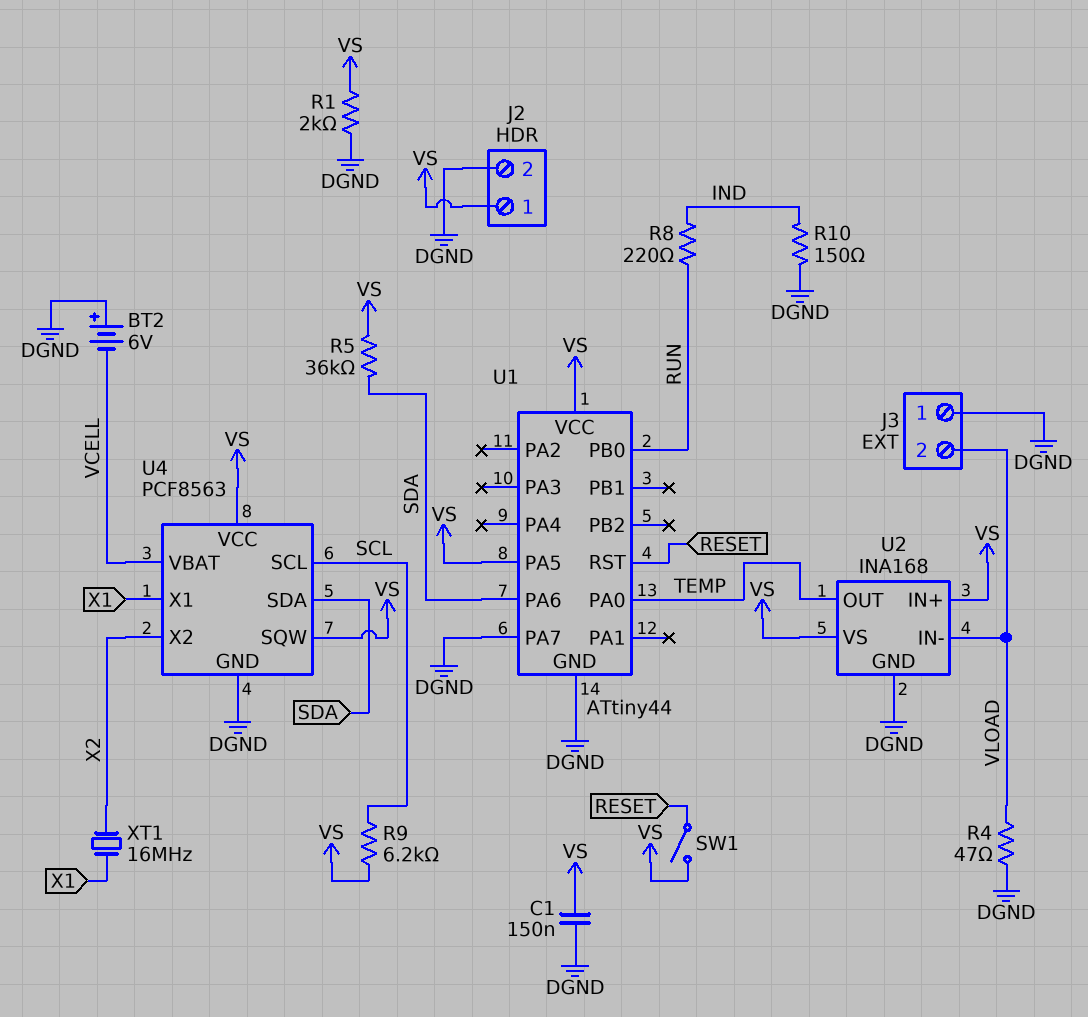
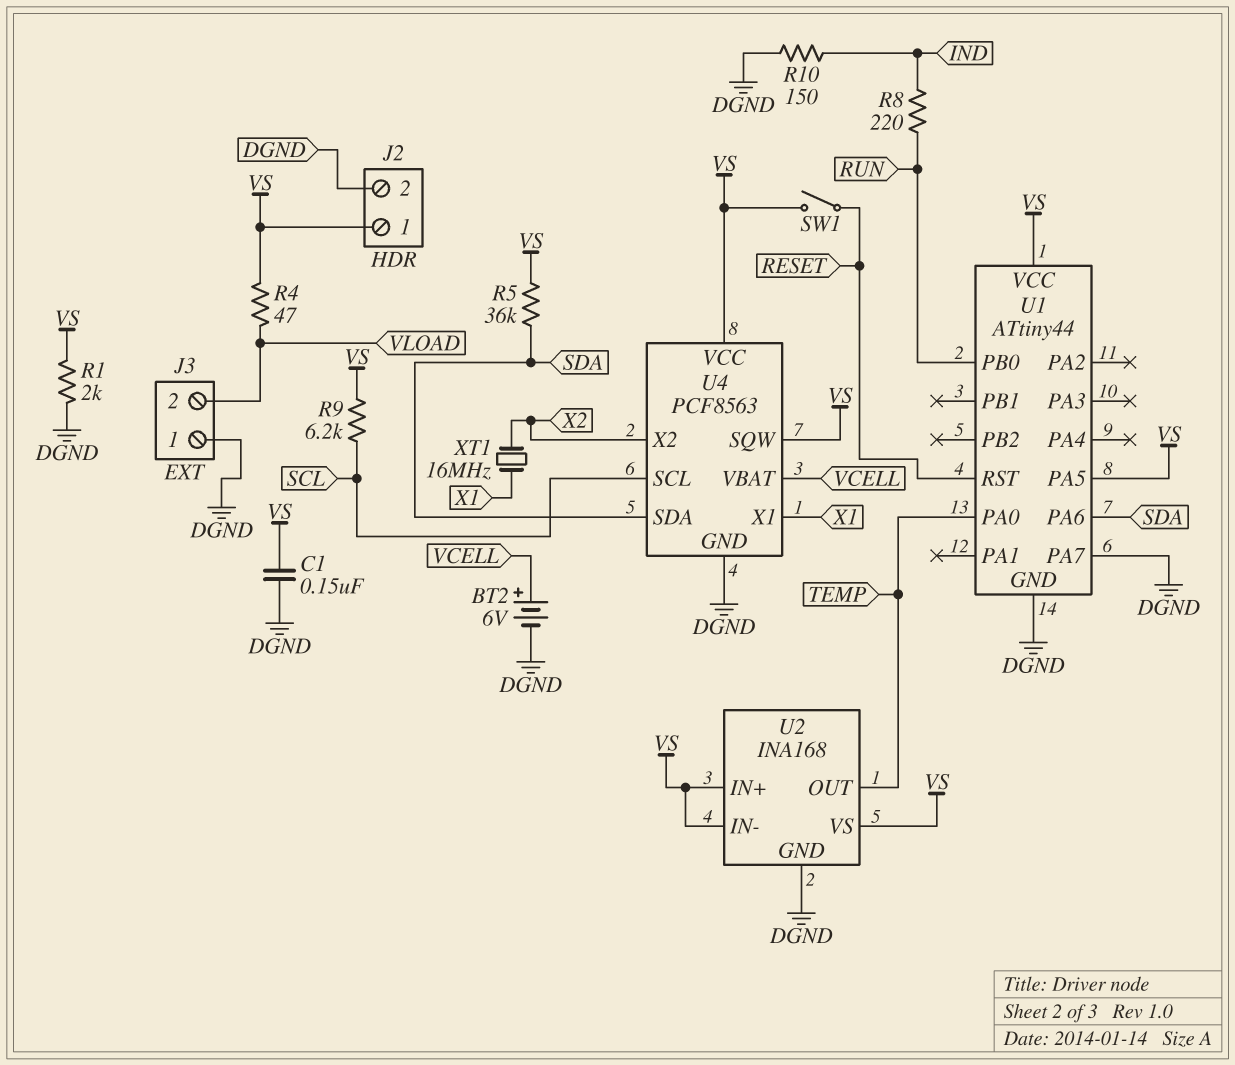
BT2: 6V (plus DGND, minus VCELL) -> 6V (plus VCELL, minus DGND)
R4: 47 (DGND, VLOAD) -> 47 (VLOAD, VS)
U2 pin IN-: VLOAD -> VS

